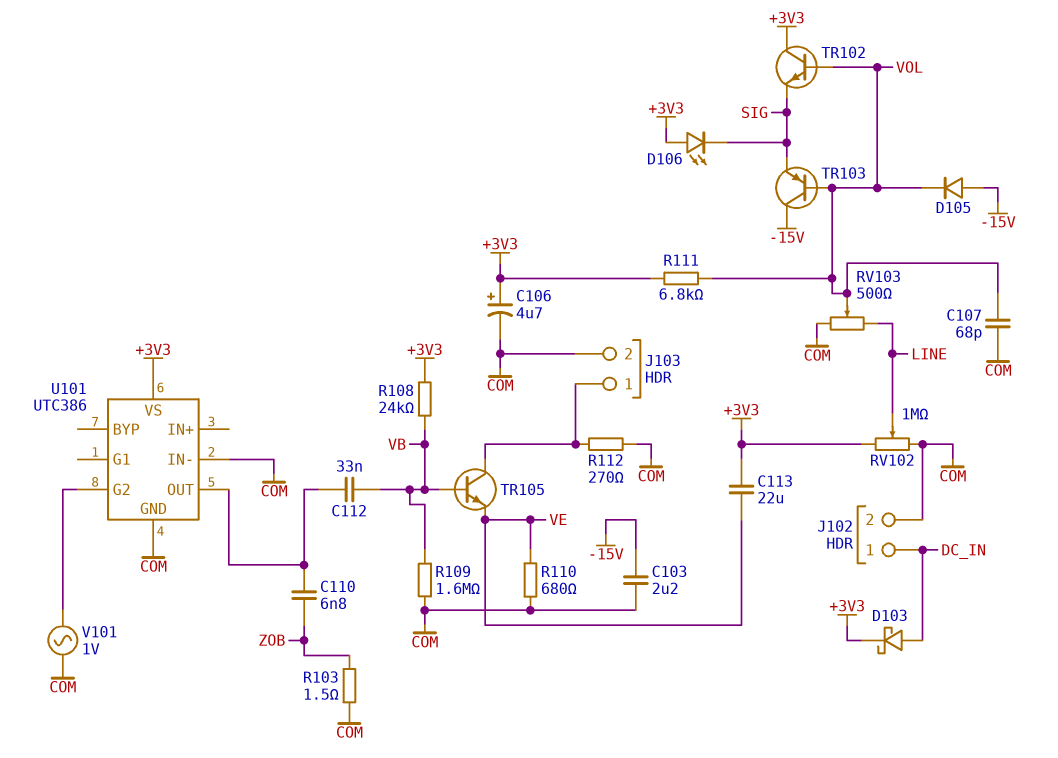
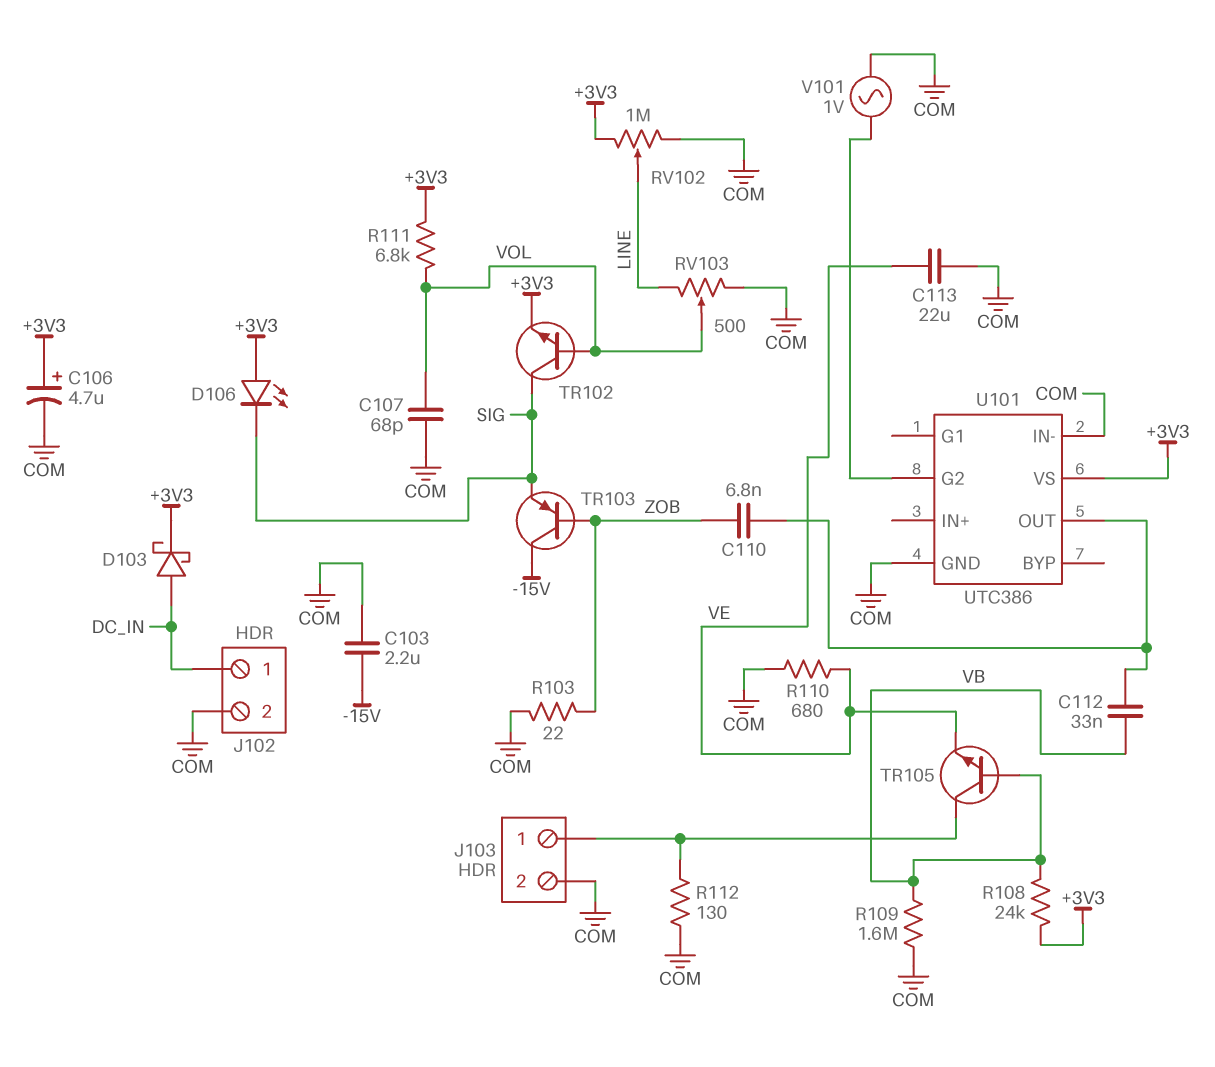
C113: 22uF (+3V3, VE) -> 22uF (COM, VE)
D105: diode (A -15V, K VOL) -> none
R103: 1.5 (COM, ZOB) -> 22 (COM, ZOB)
R112: 270 (COM, J103/1) -> 130 (COM, J103/1)
TR102: NPN (B VOL, C +3V3, E SIG) -> NPN (B VOL, C SIG, E +3V3)
TR103: PNP (B VOL, C -15V, E SIG) -> PNP (B ZOB, C -15V, E SIG)

